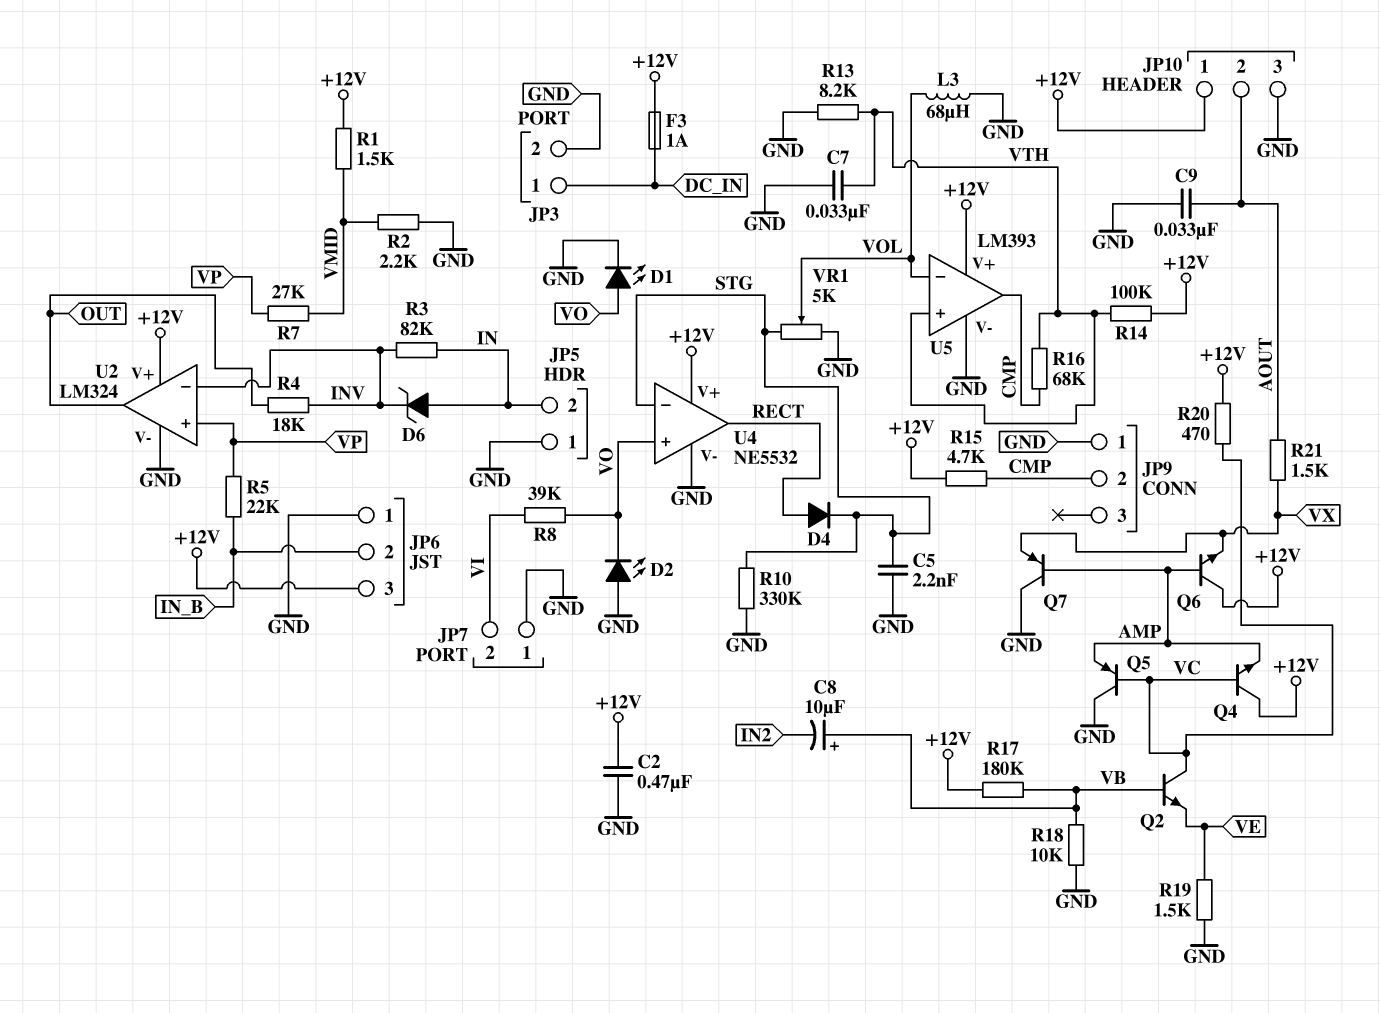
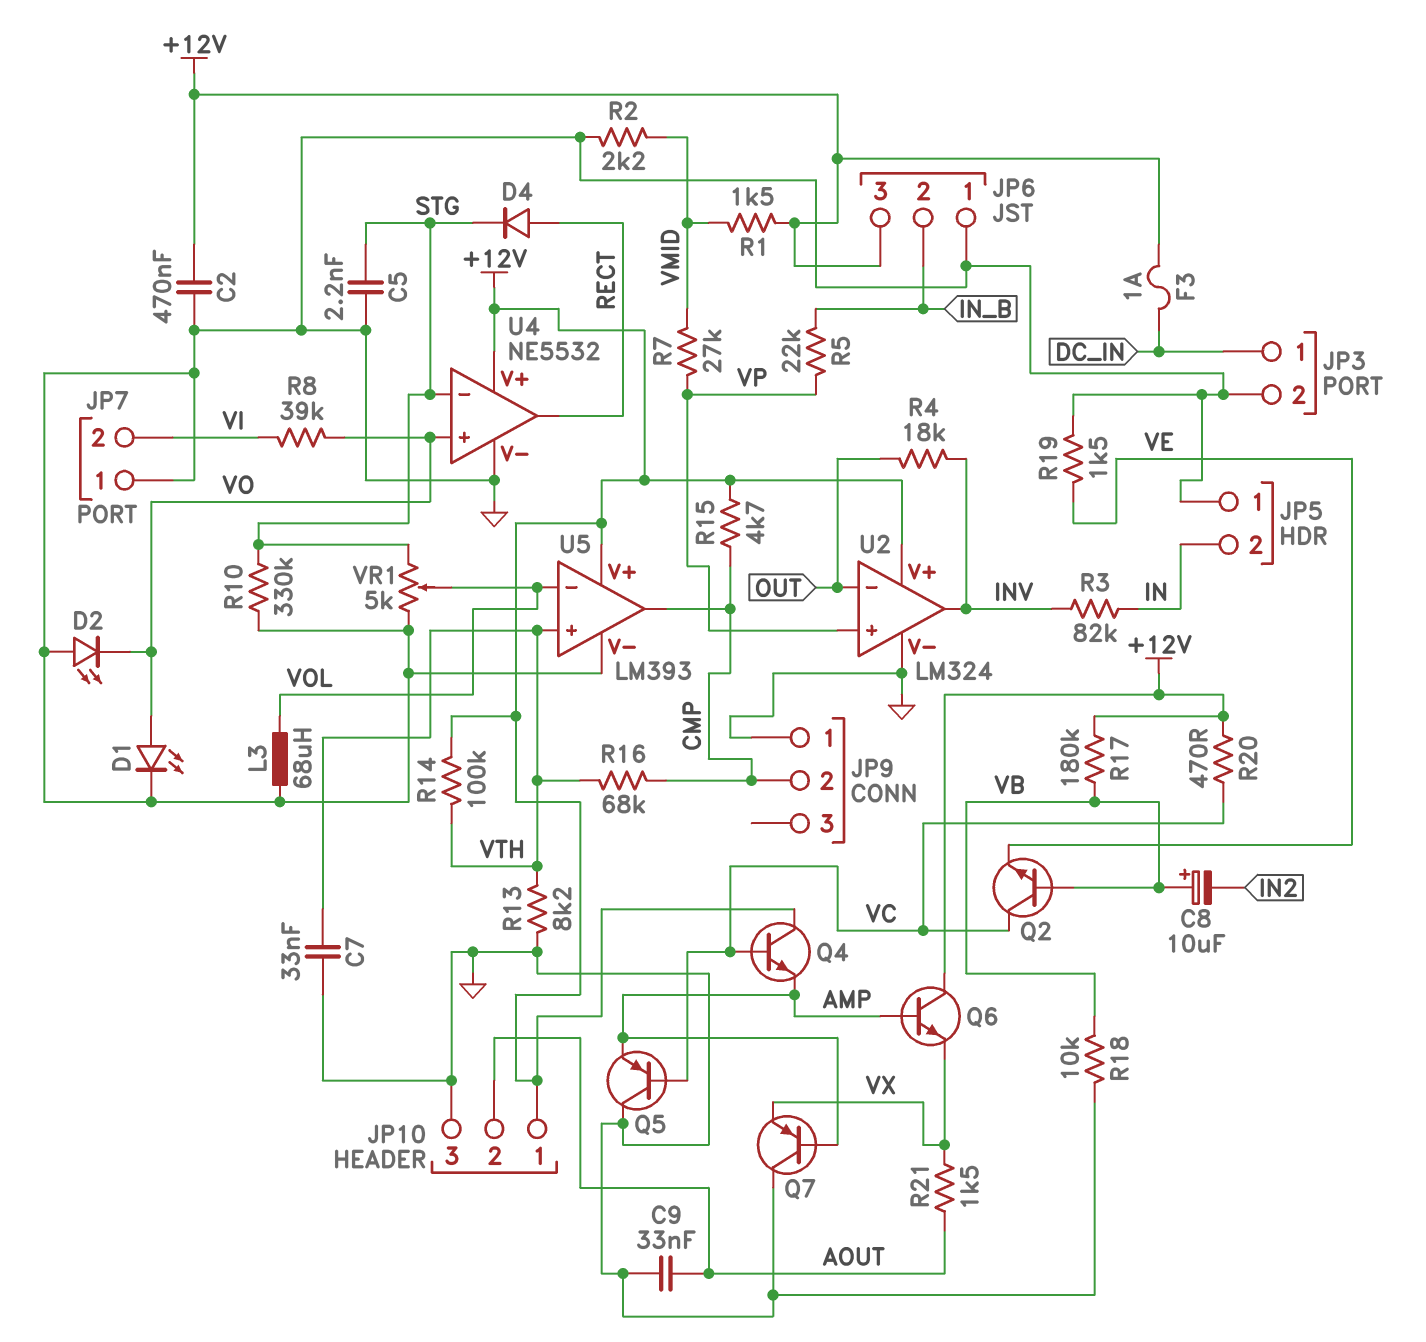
D6: zener (A IN, K INV) -> none
U2 pin in-: INV -> OUT
U2 pin out: OUT -> INV

